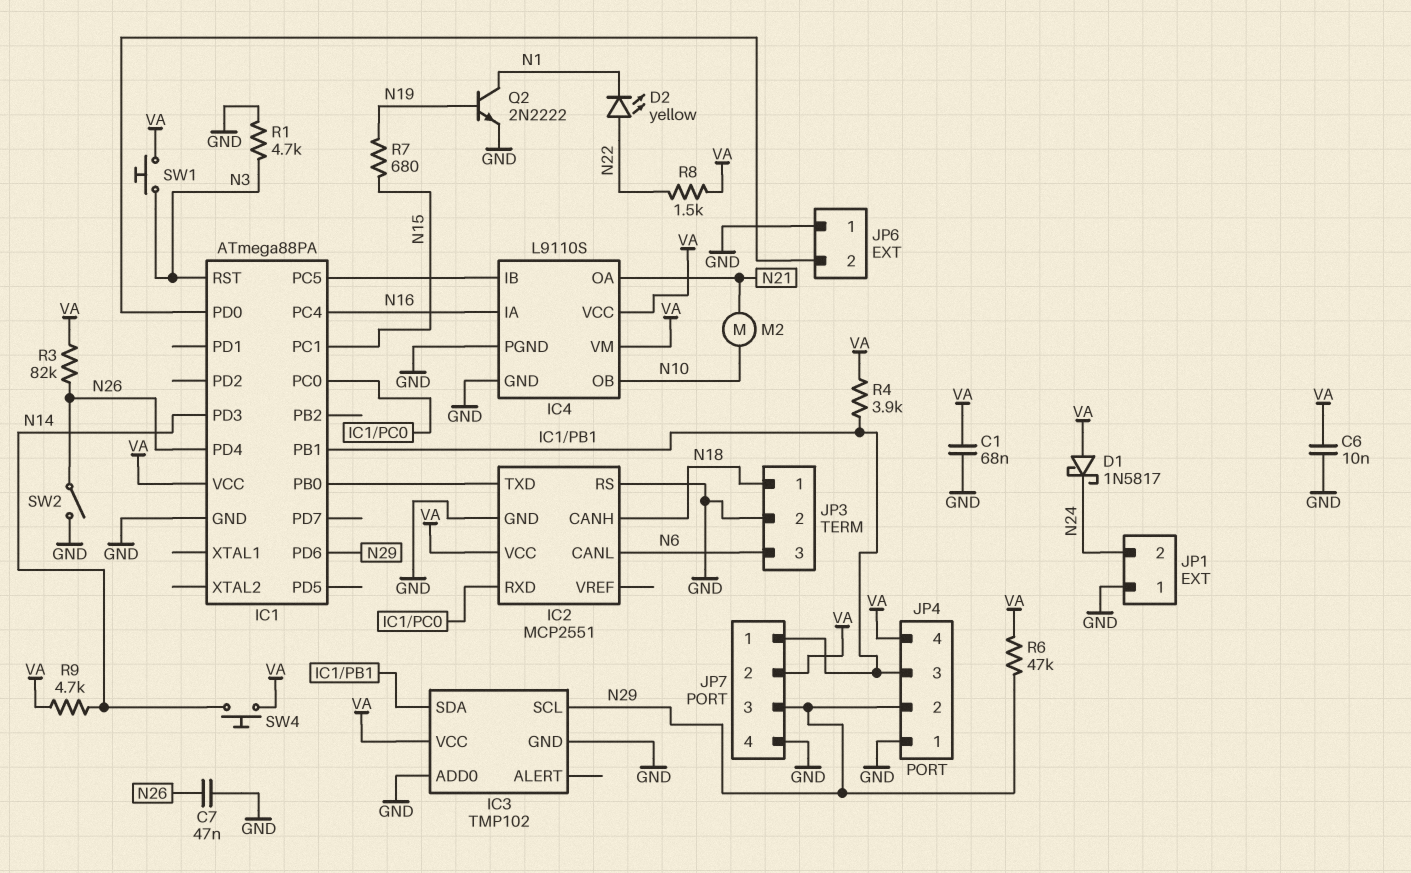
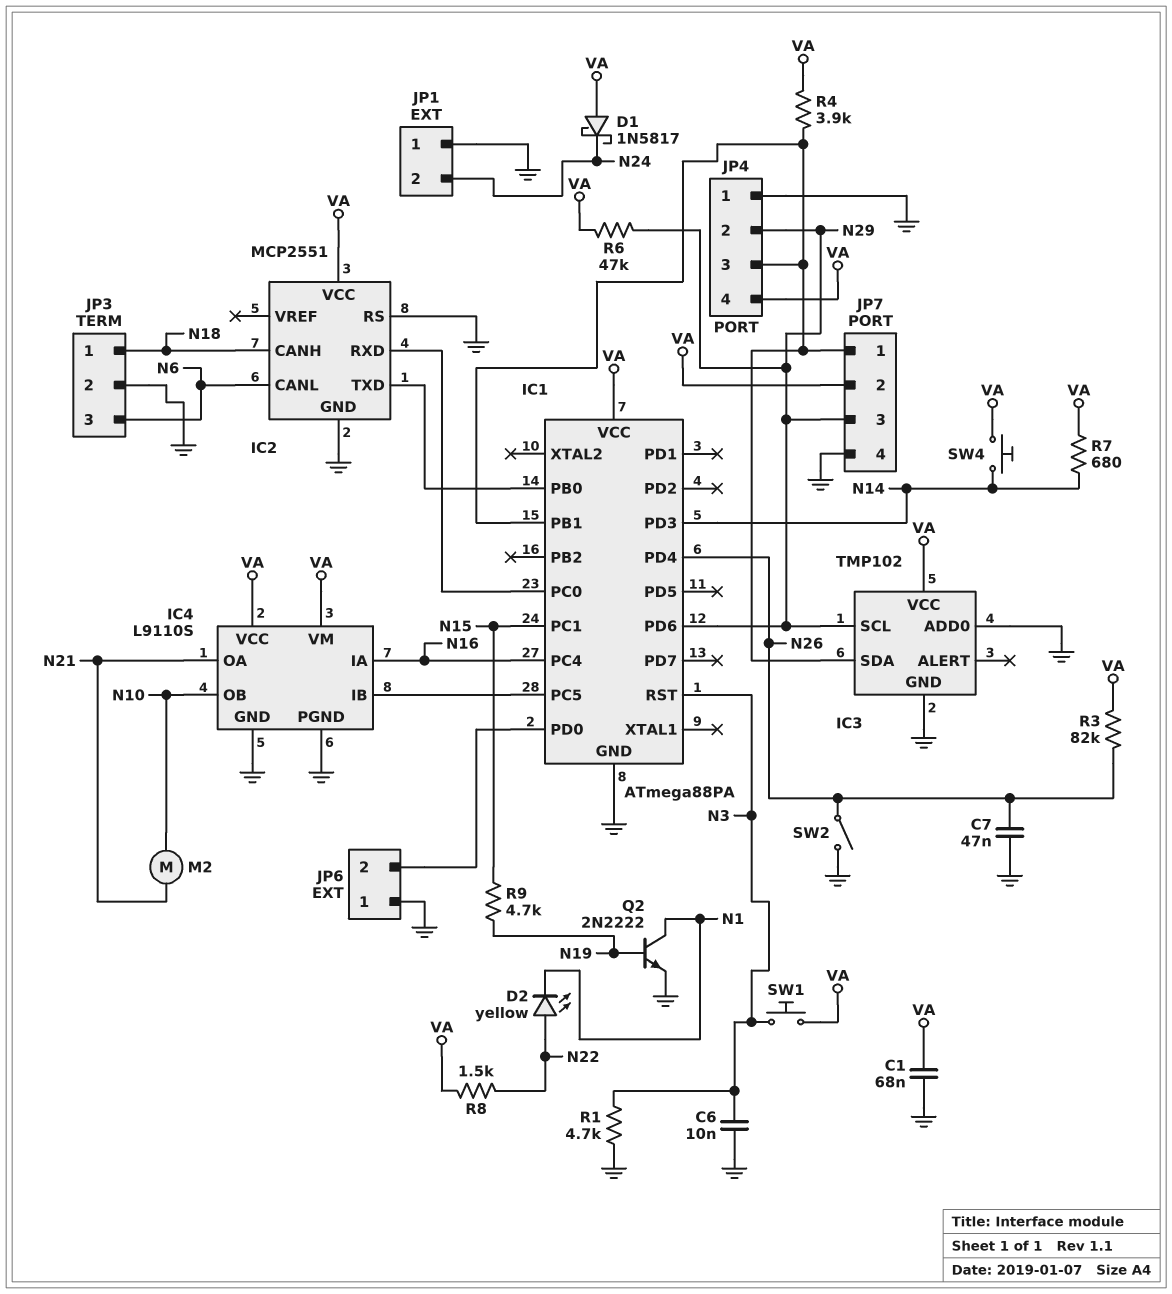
C6: 10nF (GND, VA) -> 10nF (GND, N3)
R7: 680 (N15, N19) -> 680 (N14, VA)
R9: 4.7k (N14, VA) -> 4.7k (N15, N19)

